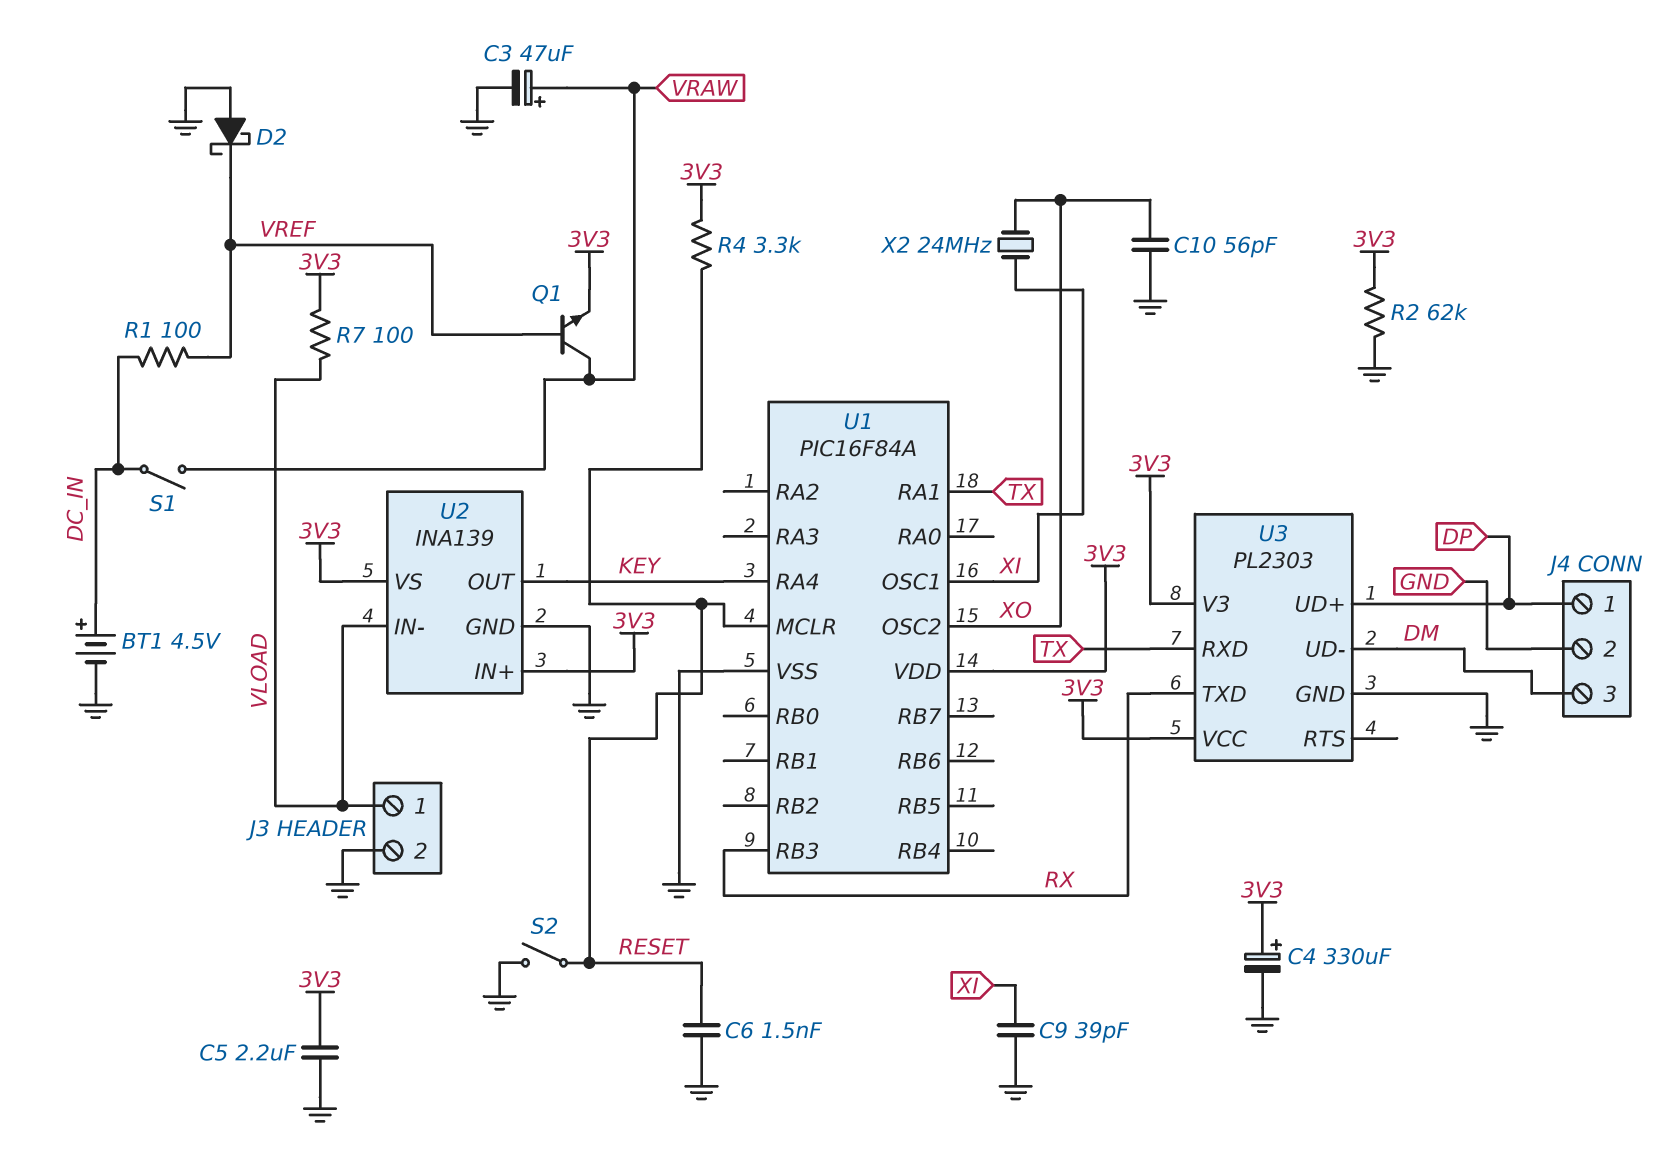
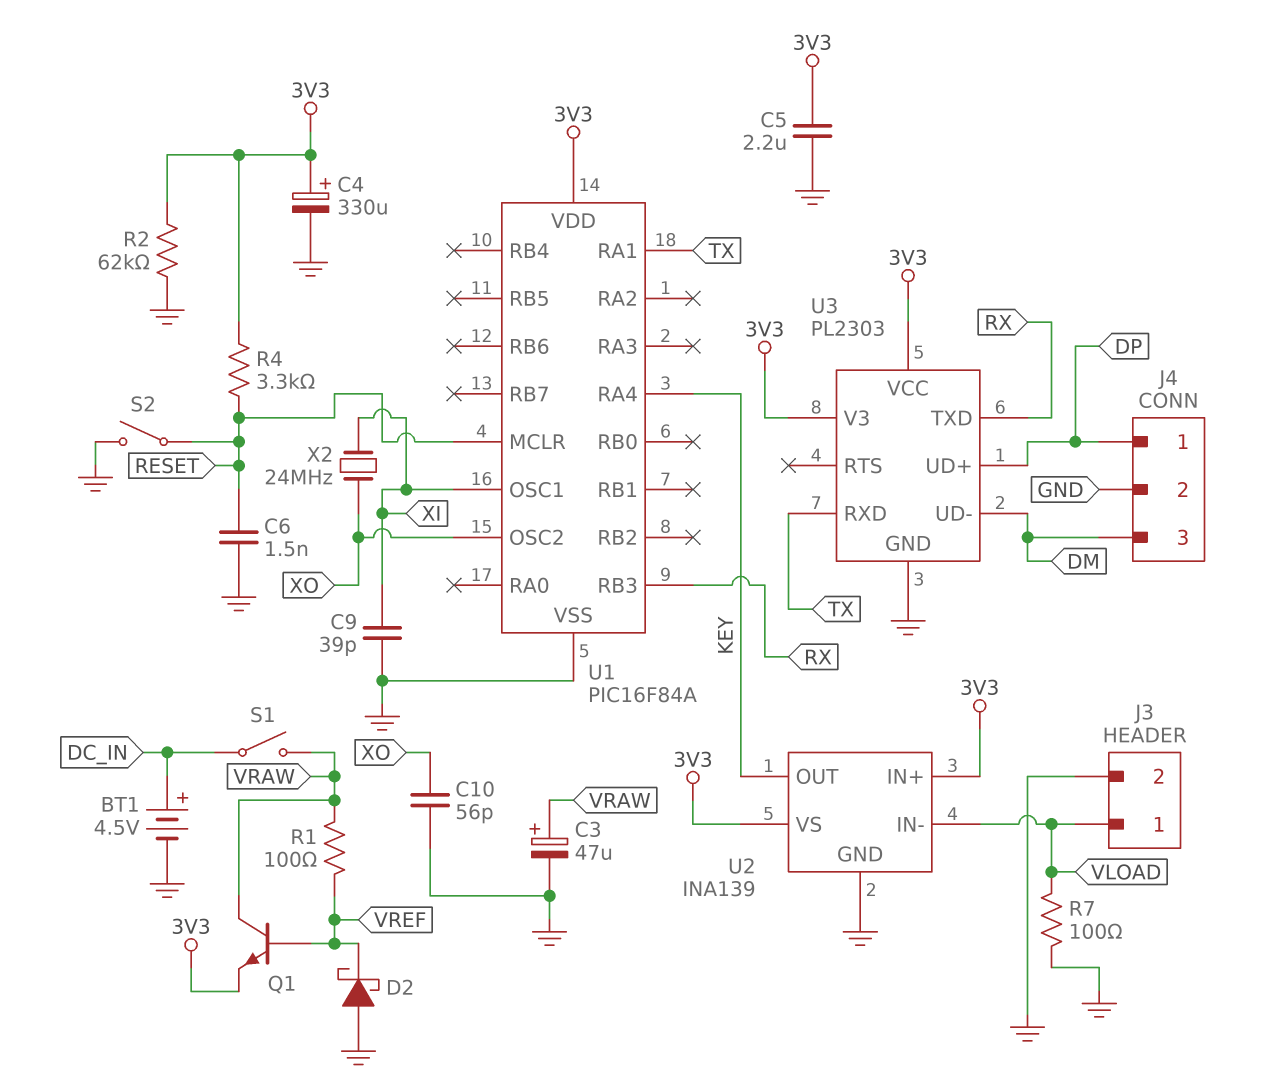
R1: 100 (DC_IN, VREF) -> 100 (VRAW, VREF)
R7: 100 (3V3, VLOAD) -> 100 (GND, VLOAD)

